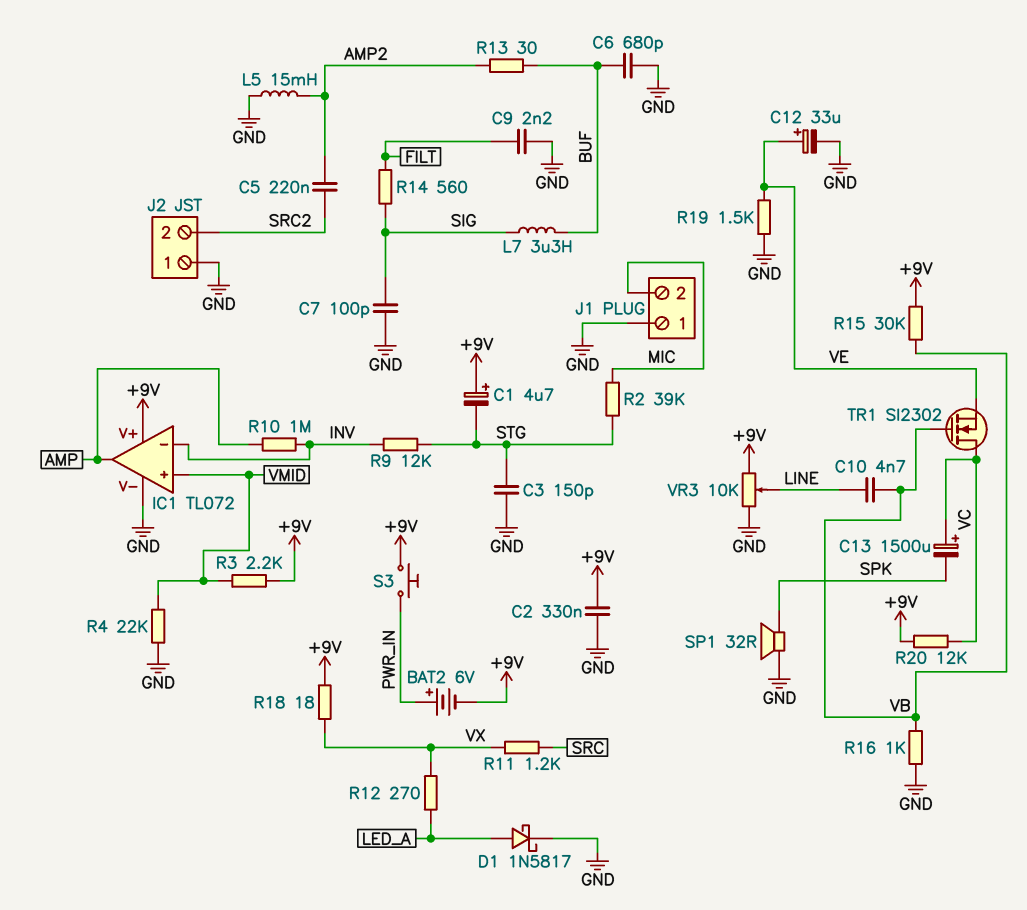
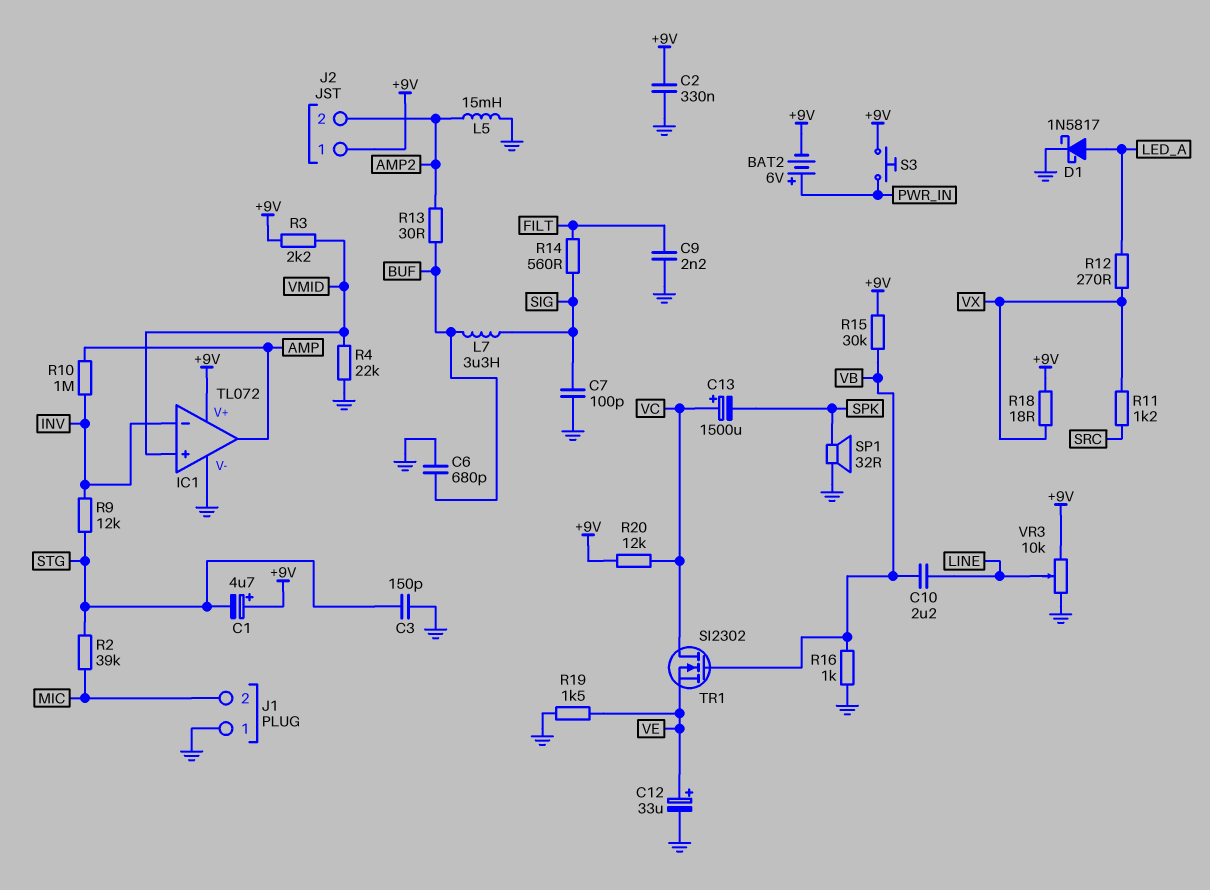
C5: 220nF (AMP2, SRC2) -> none
C10: 4.7nF (LINE, VB) -> 2.2uF (LINE, VB)
J2 pin 1: GND -> +9V
J2 pin 2: SRC2 -> AMP2

